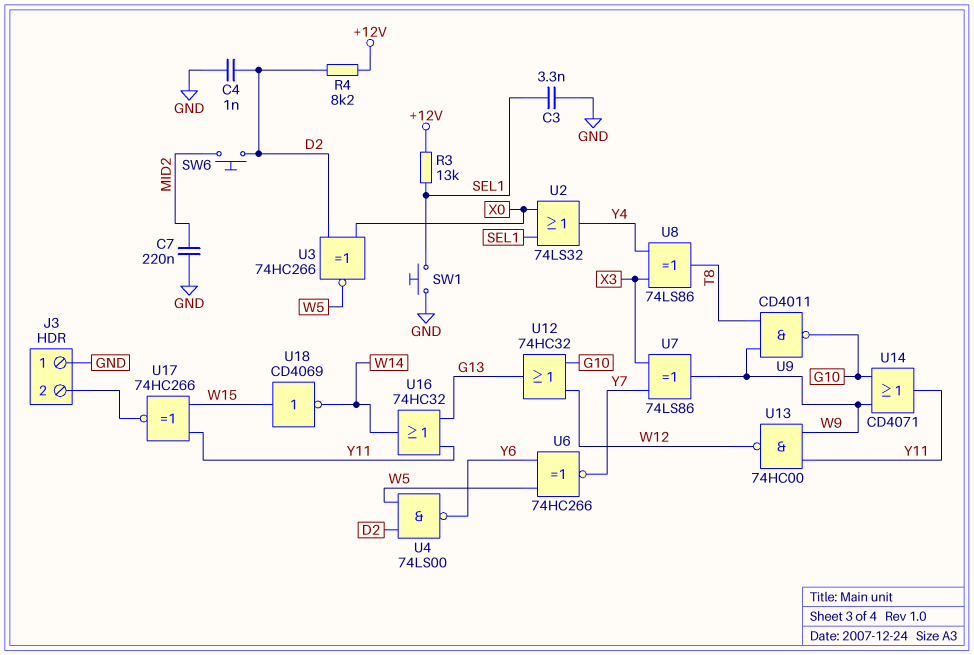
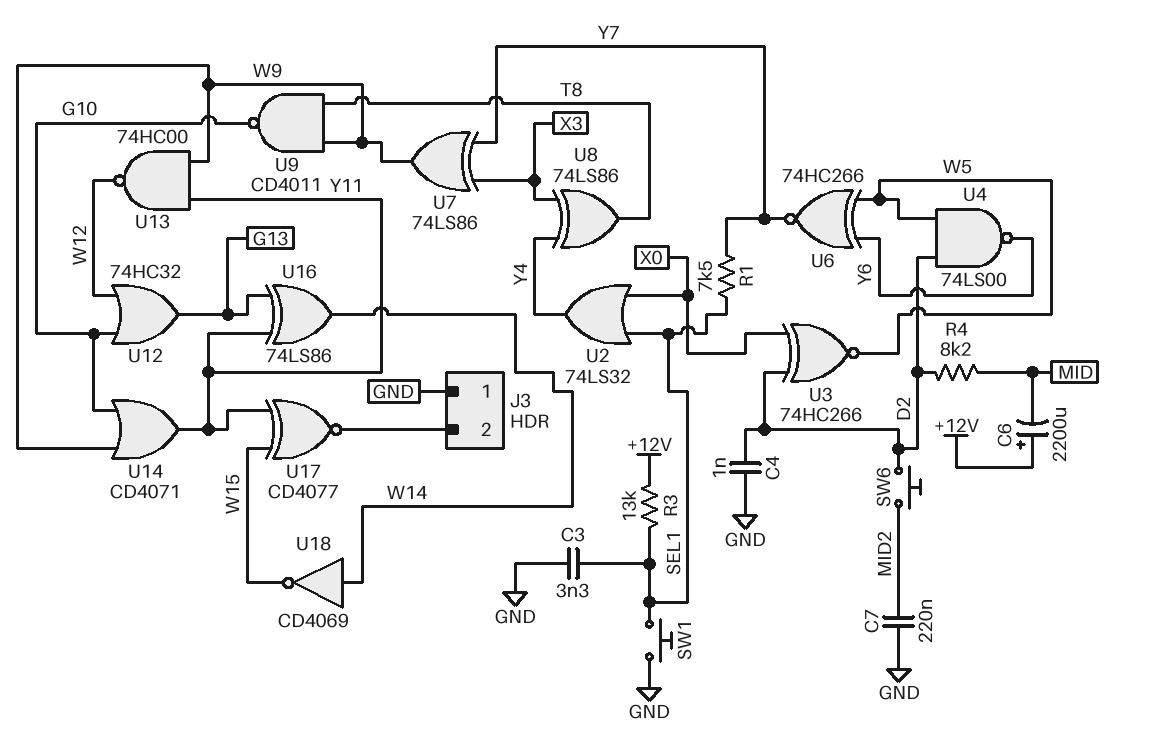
C6: none -> 2200uF (plus +12V, minus MID)
R1: none -> 7.5k (SEL1, Y7)
R4: 8.2k (+12V, D2) -> 8.2k (D2, MID)
U16: OR 74HC32 (in G13, in Y11, out W14) -> XOR 74LS86 (in G13, in Y11, out W14)
U17: XNOR 74HC266 (in W15, in Y11, out J3/2) -> XNOR CD4077 (in W15, in Y11, out J3/2)
U18: NOT CD4069 (in W15, out W14) -> NOT CD4069 (in W14, out W15)

